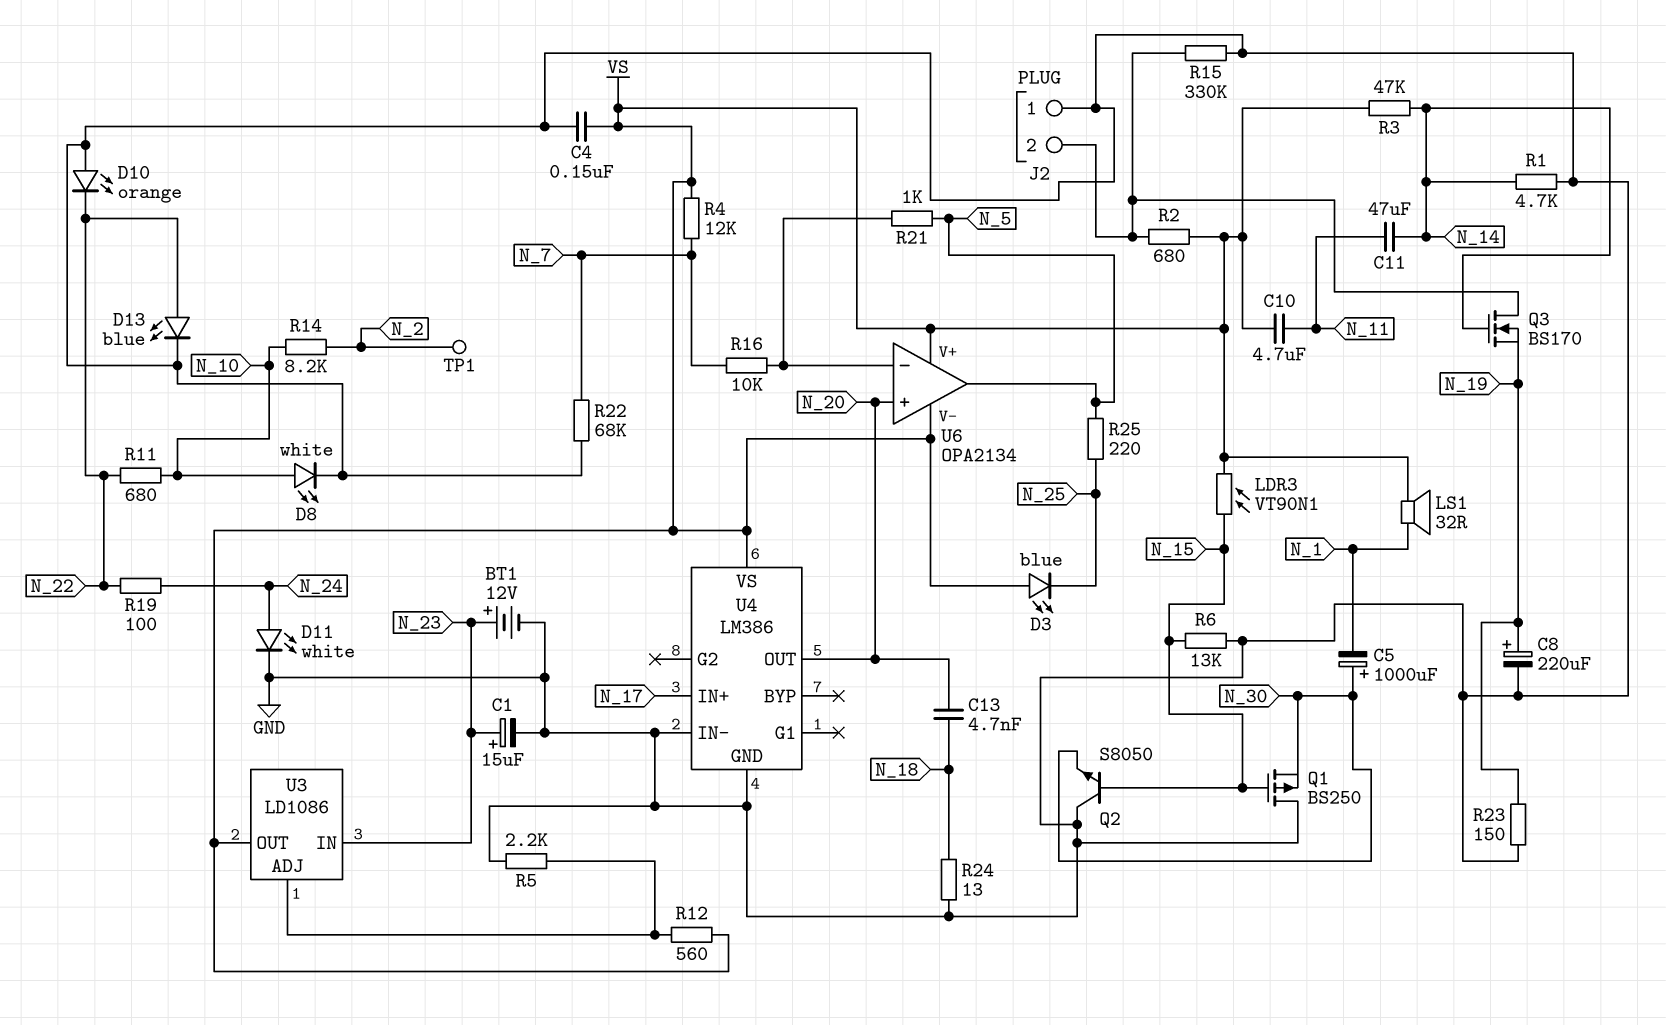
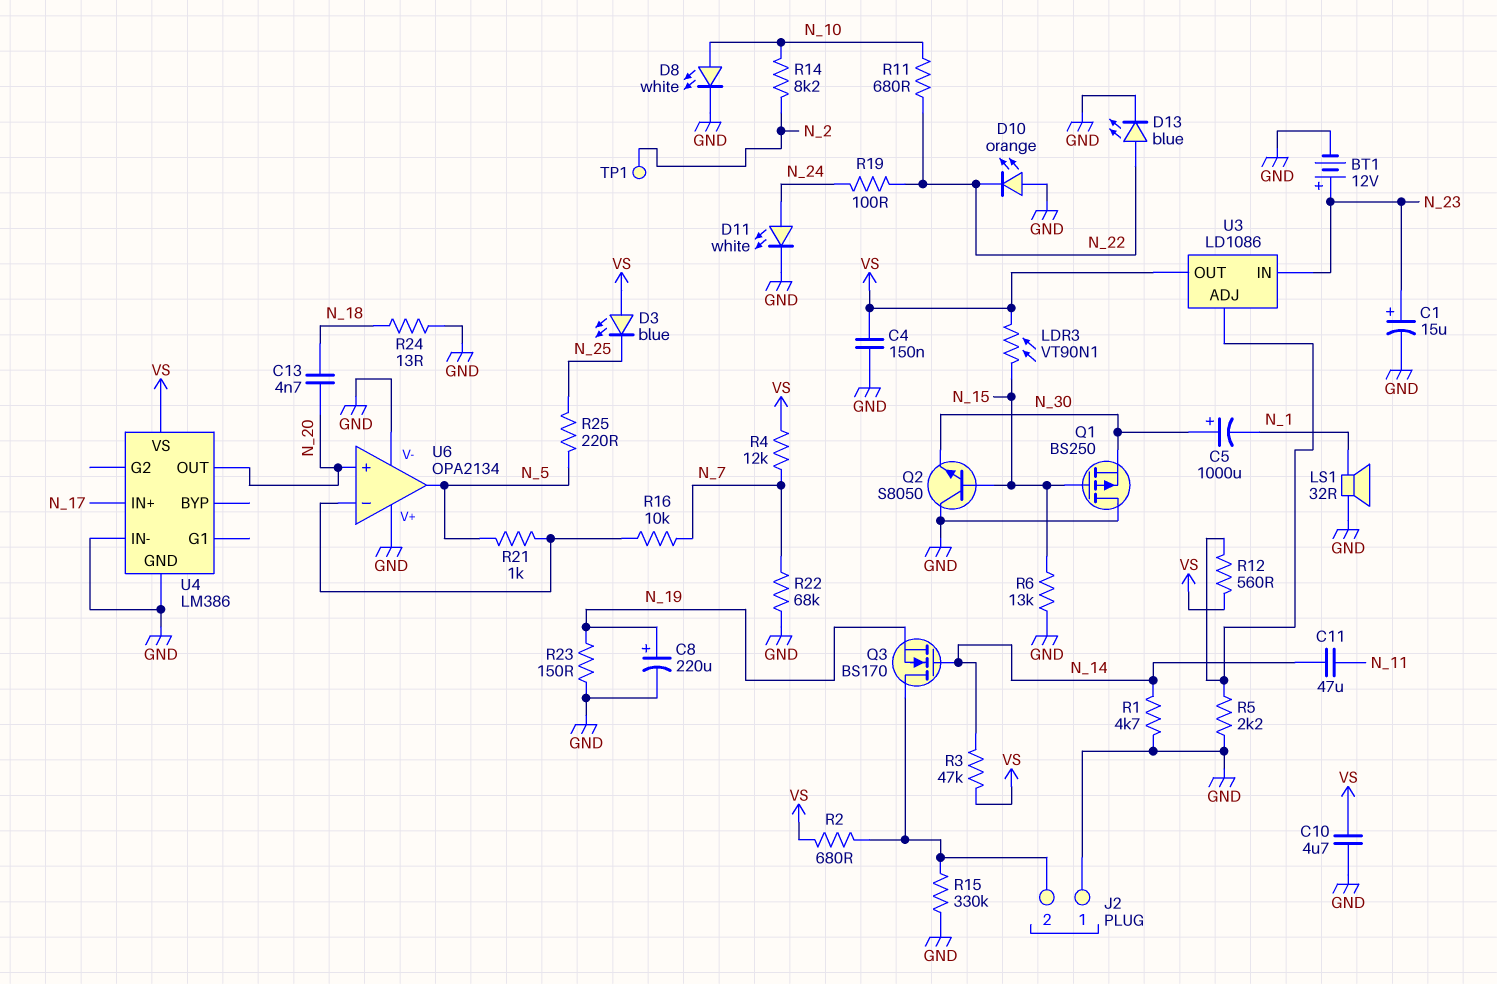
C10: 4.7uF (N_11, VS) -> 4.7uF (GND, VS)
LS1: speaker 32R (N_1, VS) -> speaker 32R (GND, N_1)
U6 pin V+: VS -> GND
U6 pin V-: VS -> GND

